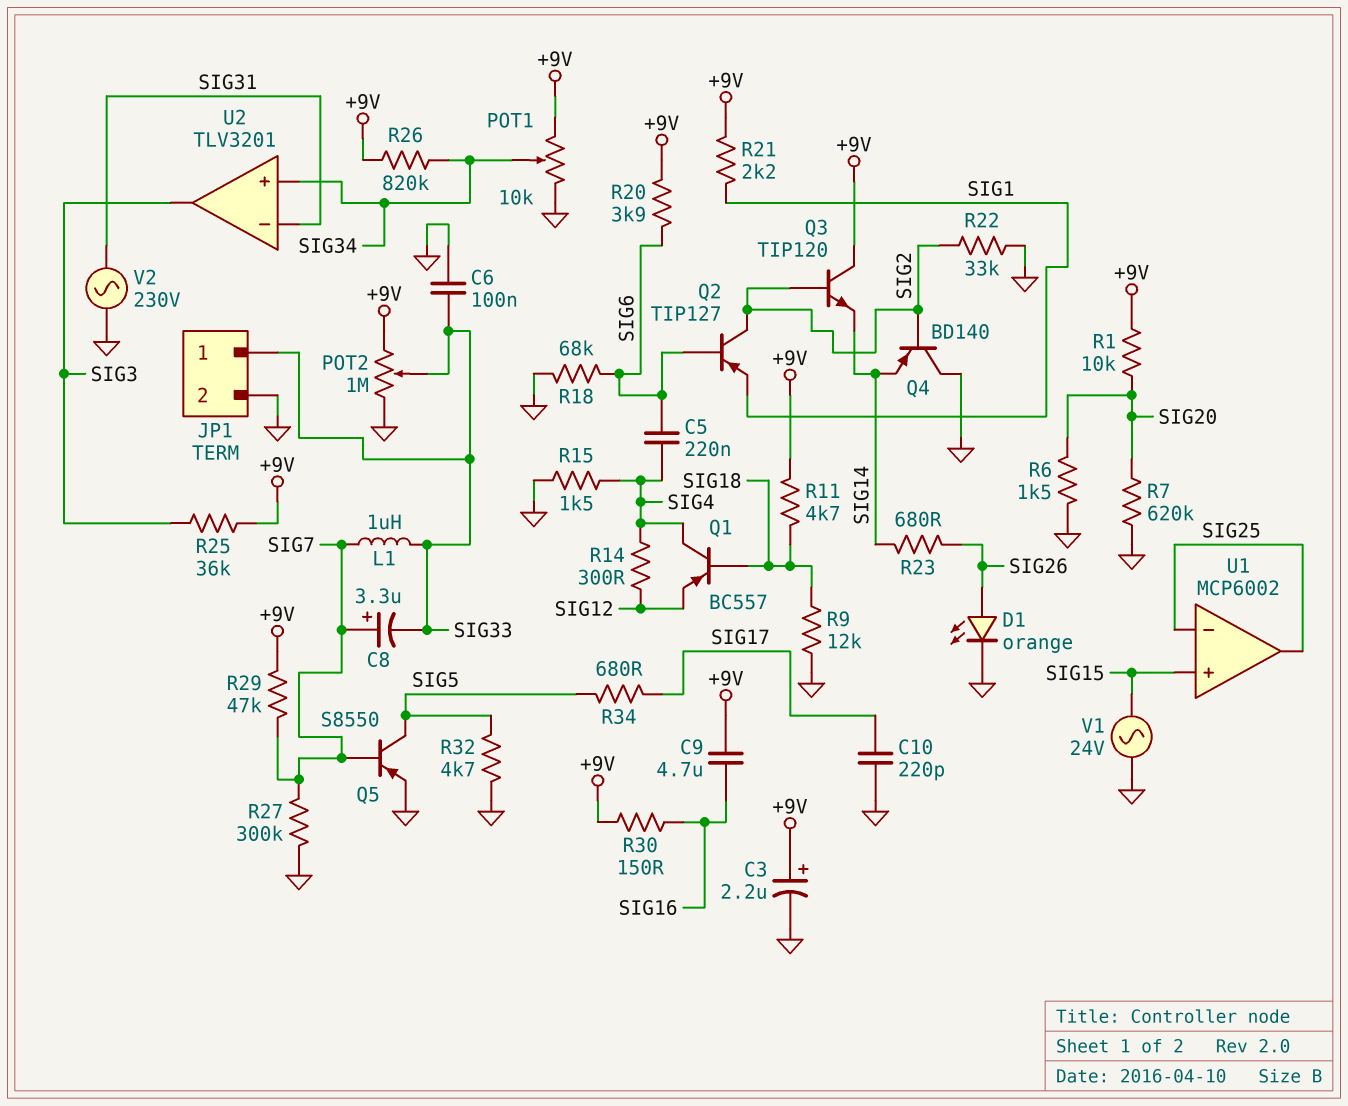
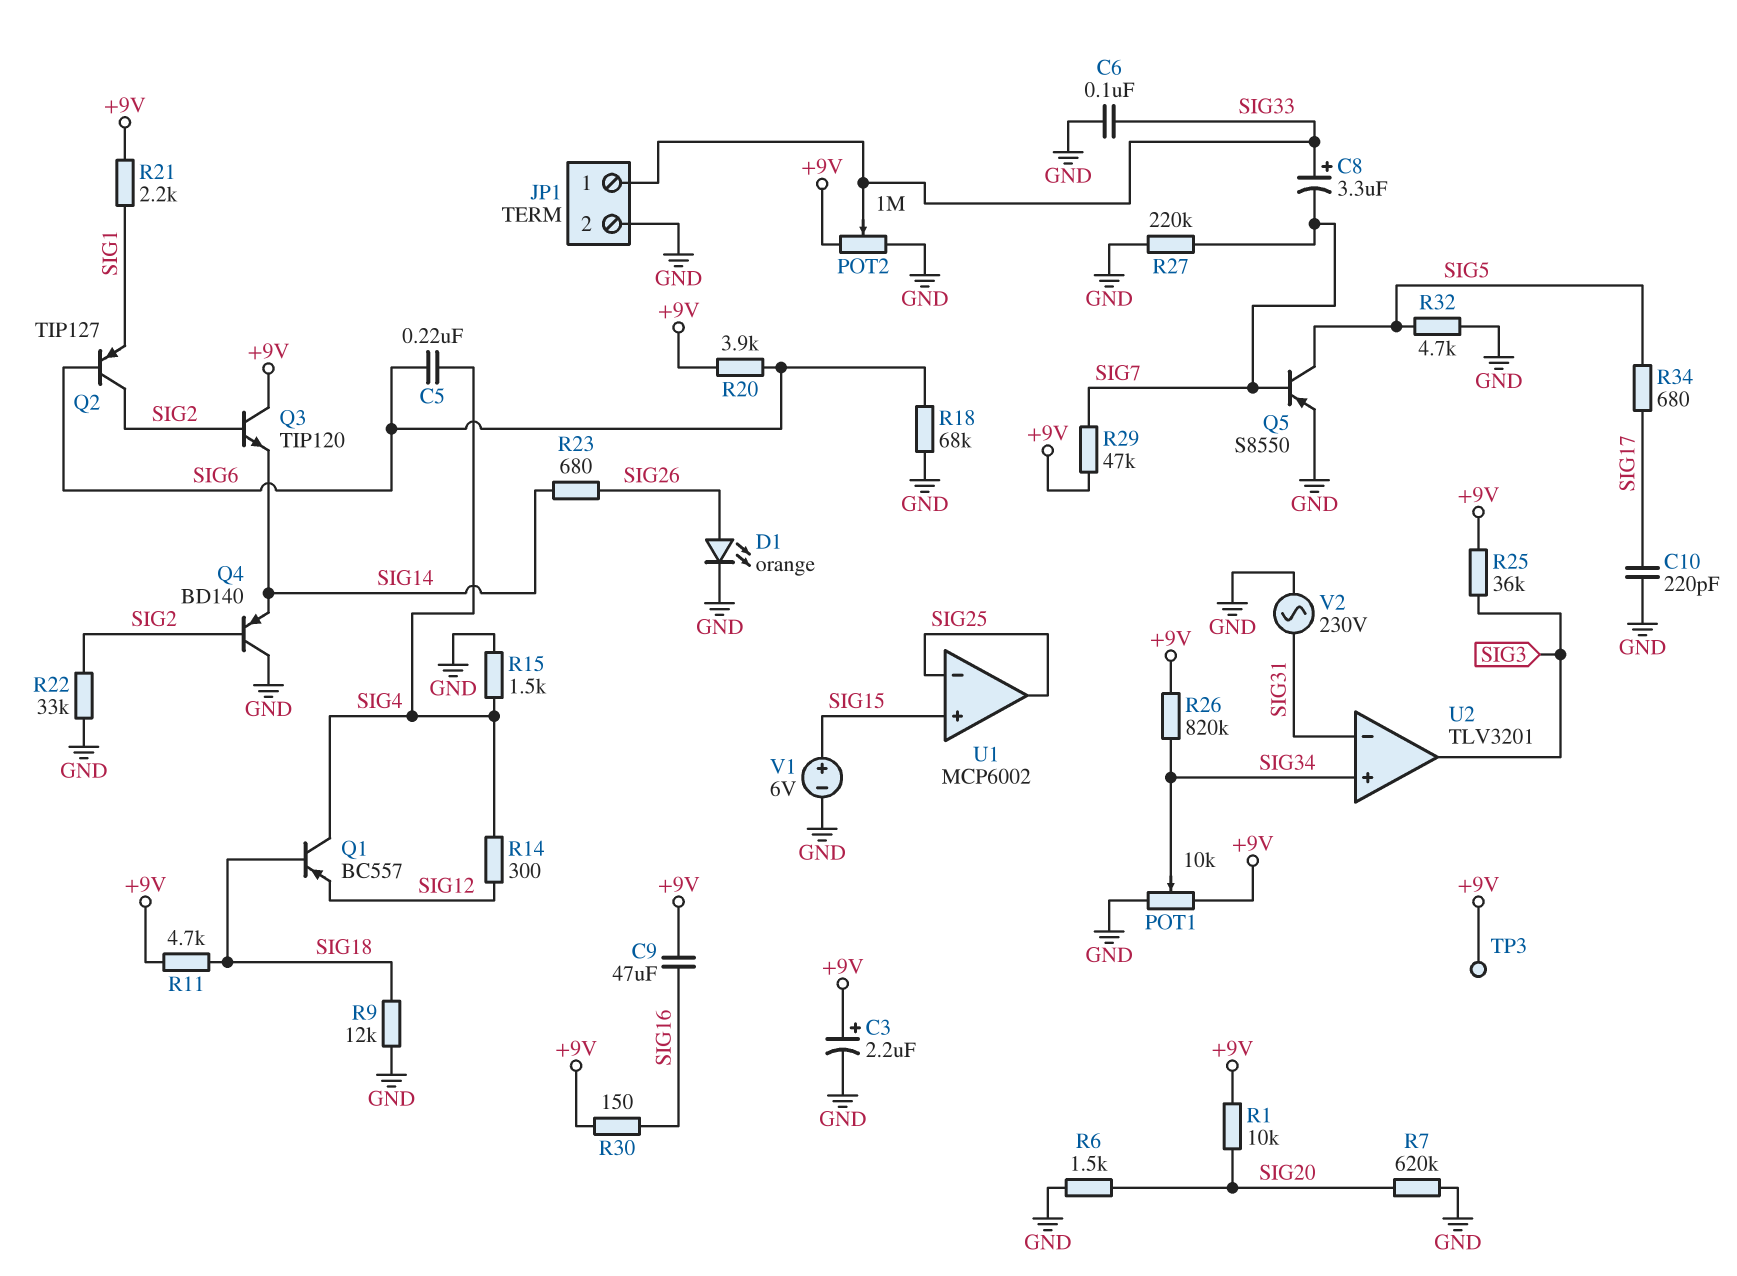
C8: 3.3uF (plus SIG7, minus SIG33) -> 3.3uF (plus SIG33, minus SIG7)
C9: 4.7uF (+9V, SIG16) -> 47uF (+9V, SIG16)
L1: 1uH (SIG7, SIG33) -> none
R27: 300k (GND, SIG7) -> 220k (GND, SIG7)
TP3: none -> test point (+9V)
V1: AC 24V (GND, SIG15) -> 6V (plus SIG15, minus GND)

